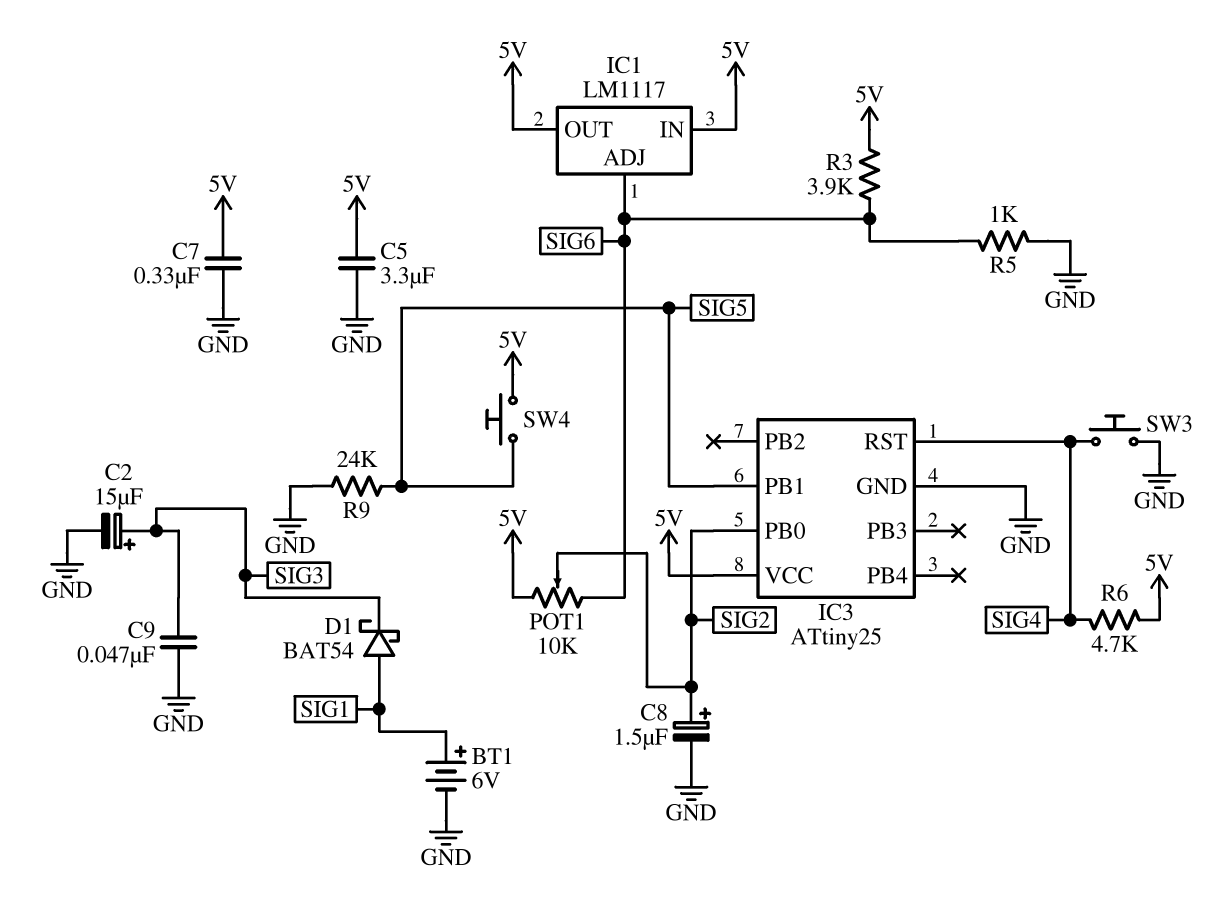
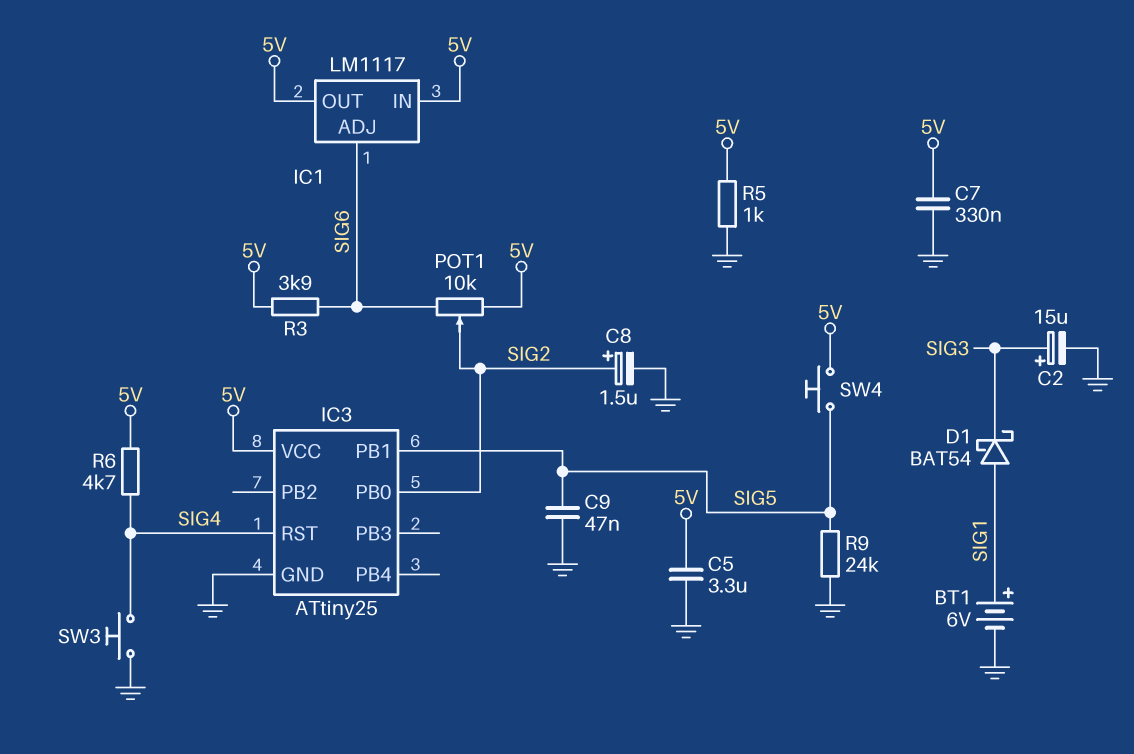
C9: 47nF (GND, SIG3) -> 47nF (GND, SIG5)
R5: 1k (GND, SIG6) -> 1k (5V, GND)

